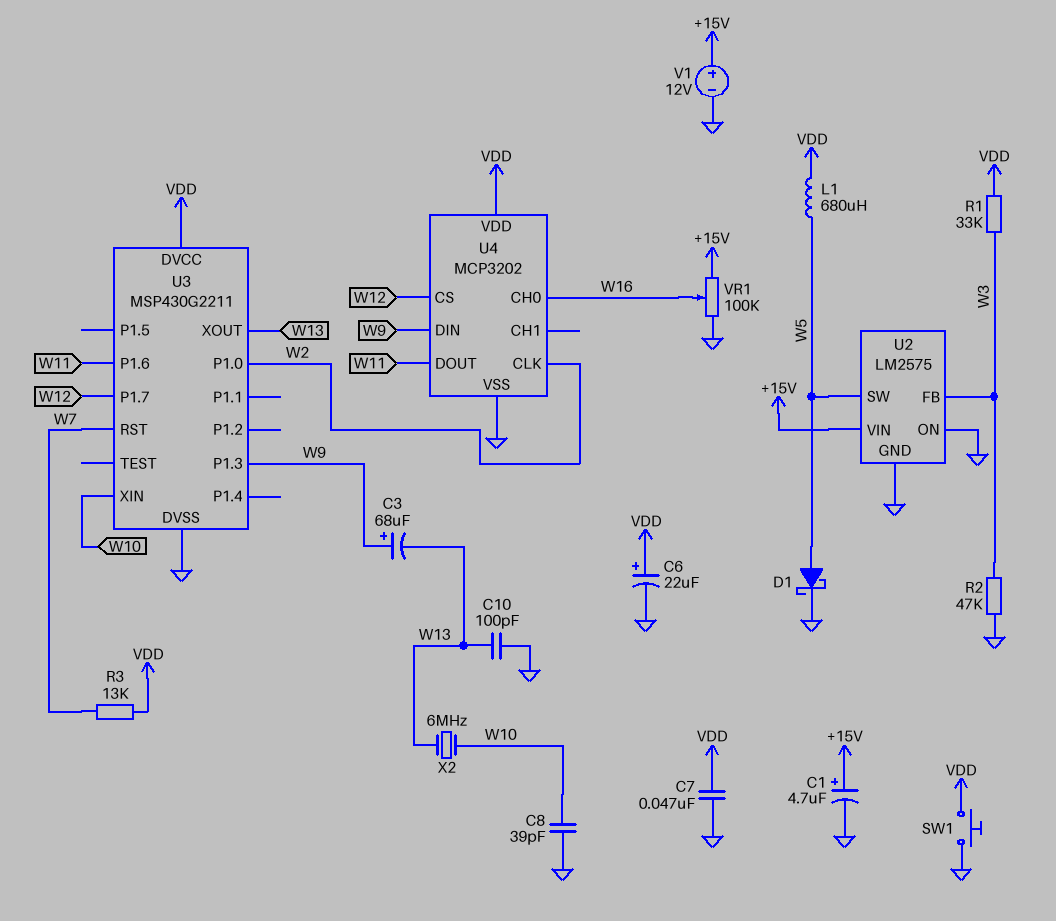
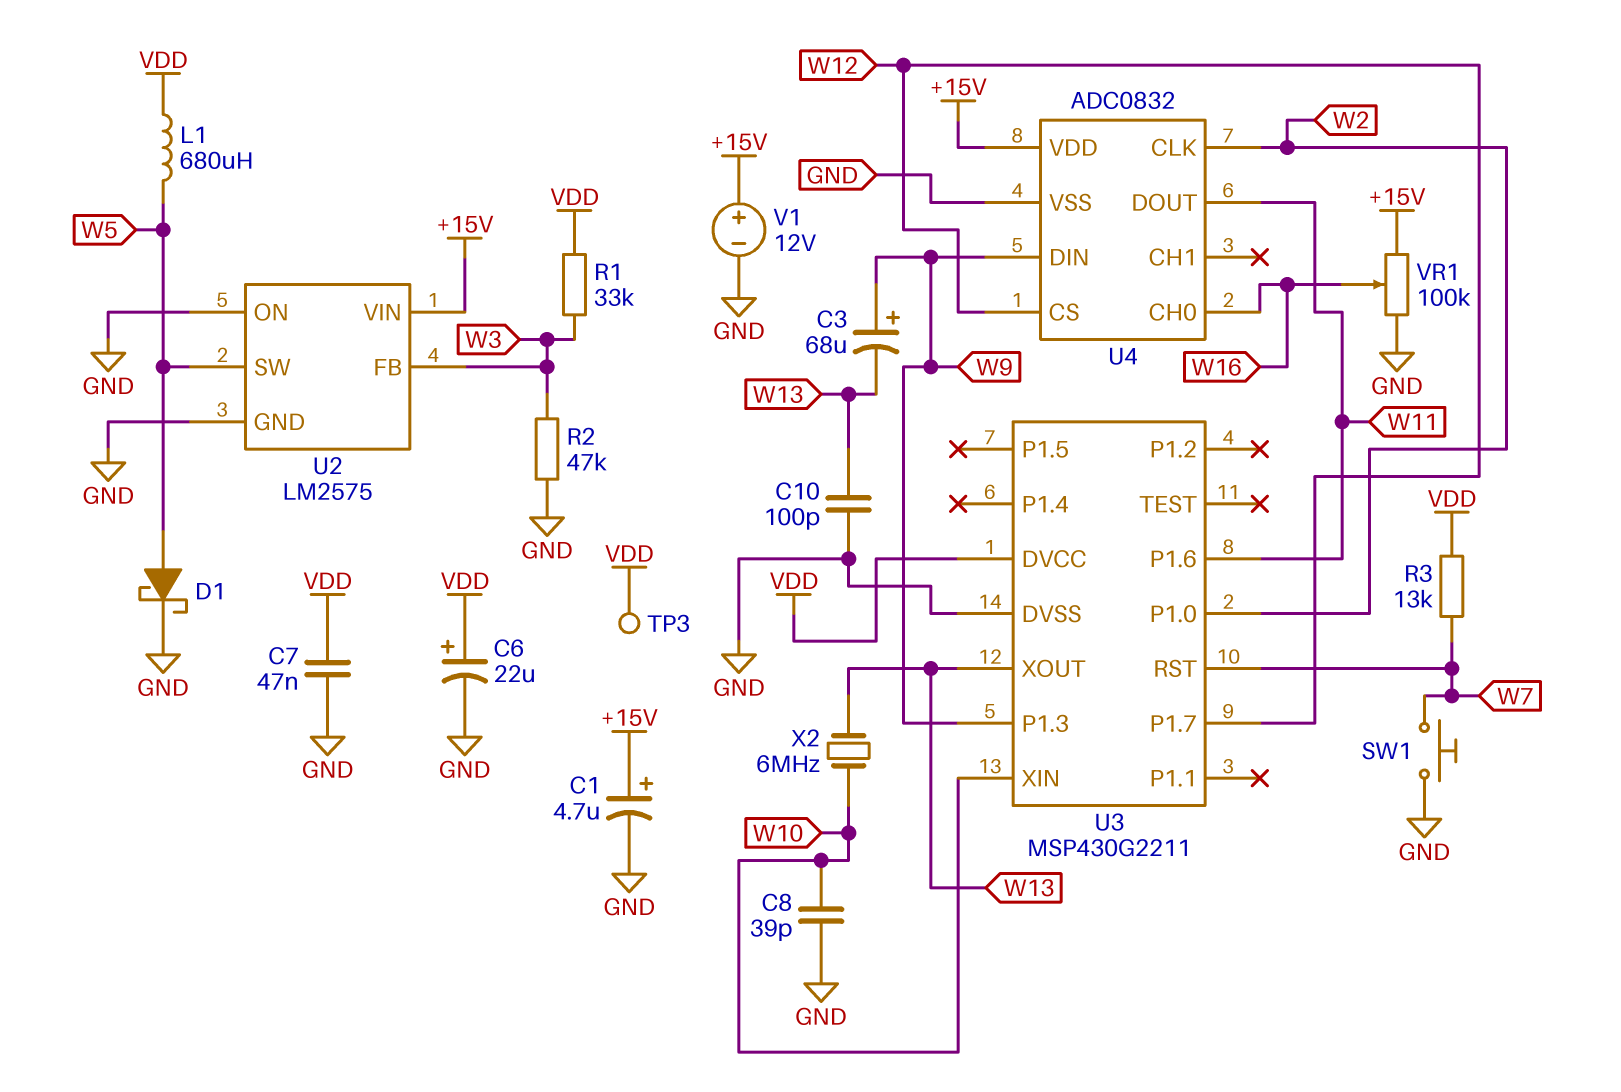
SW1: button (GND, VDD) -> button (GND, W7)
TP3: none -> test point (VDD)
U4: MCP3202 -> ADC0832
U4 pin VDD: VDD -> +15V

